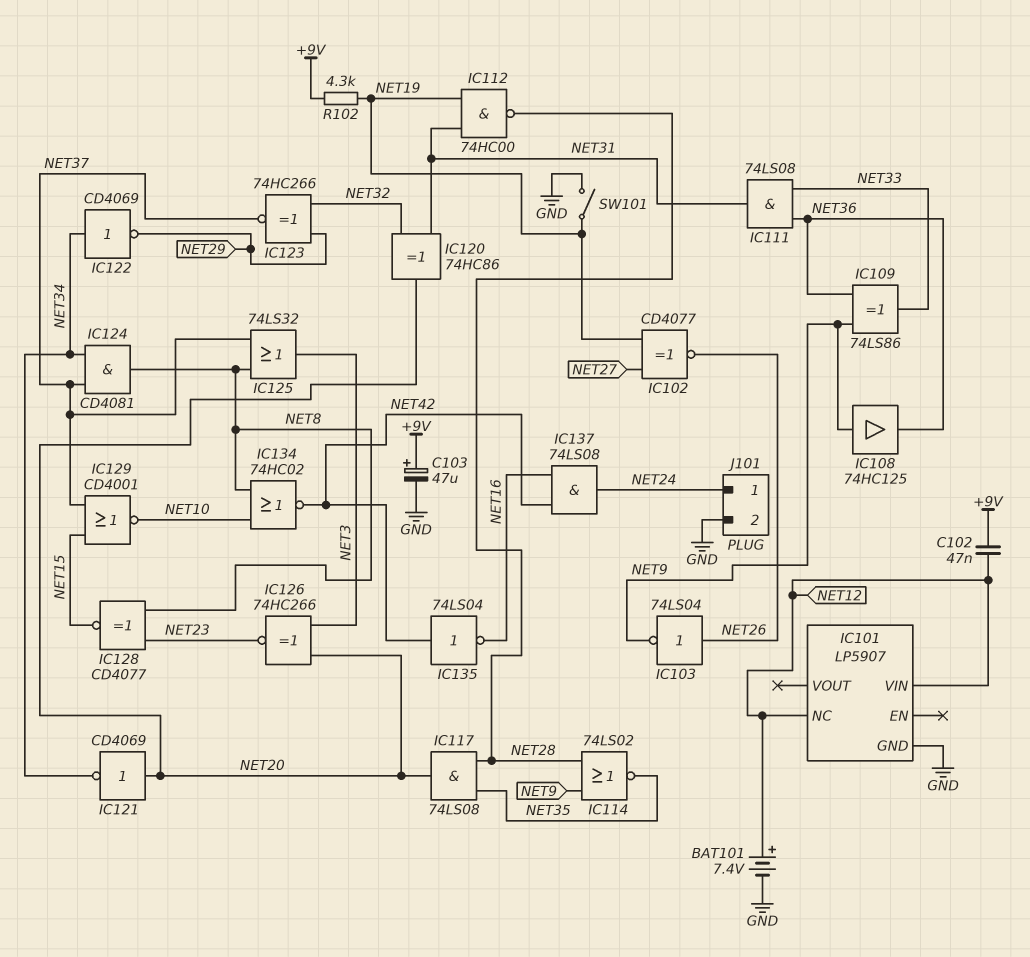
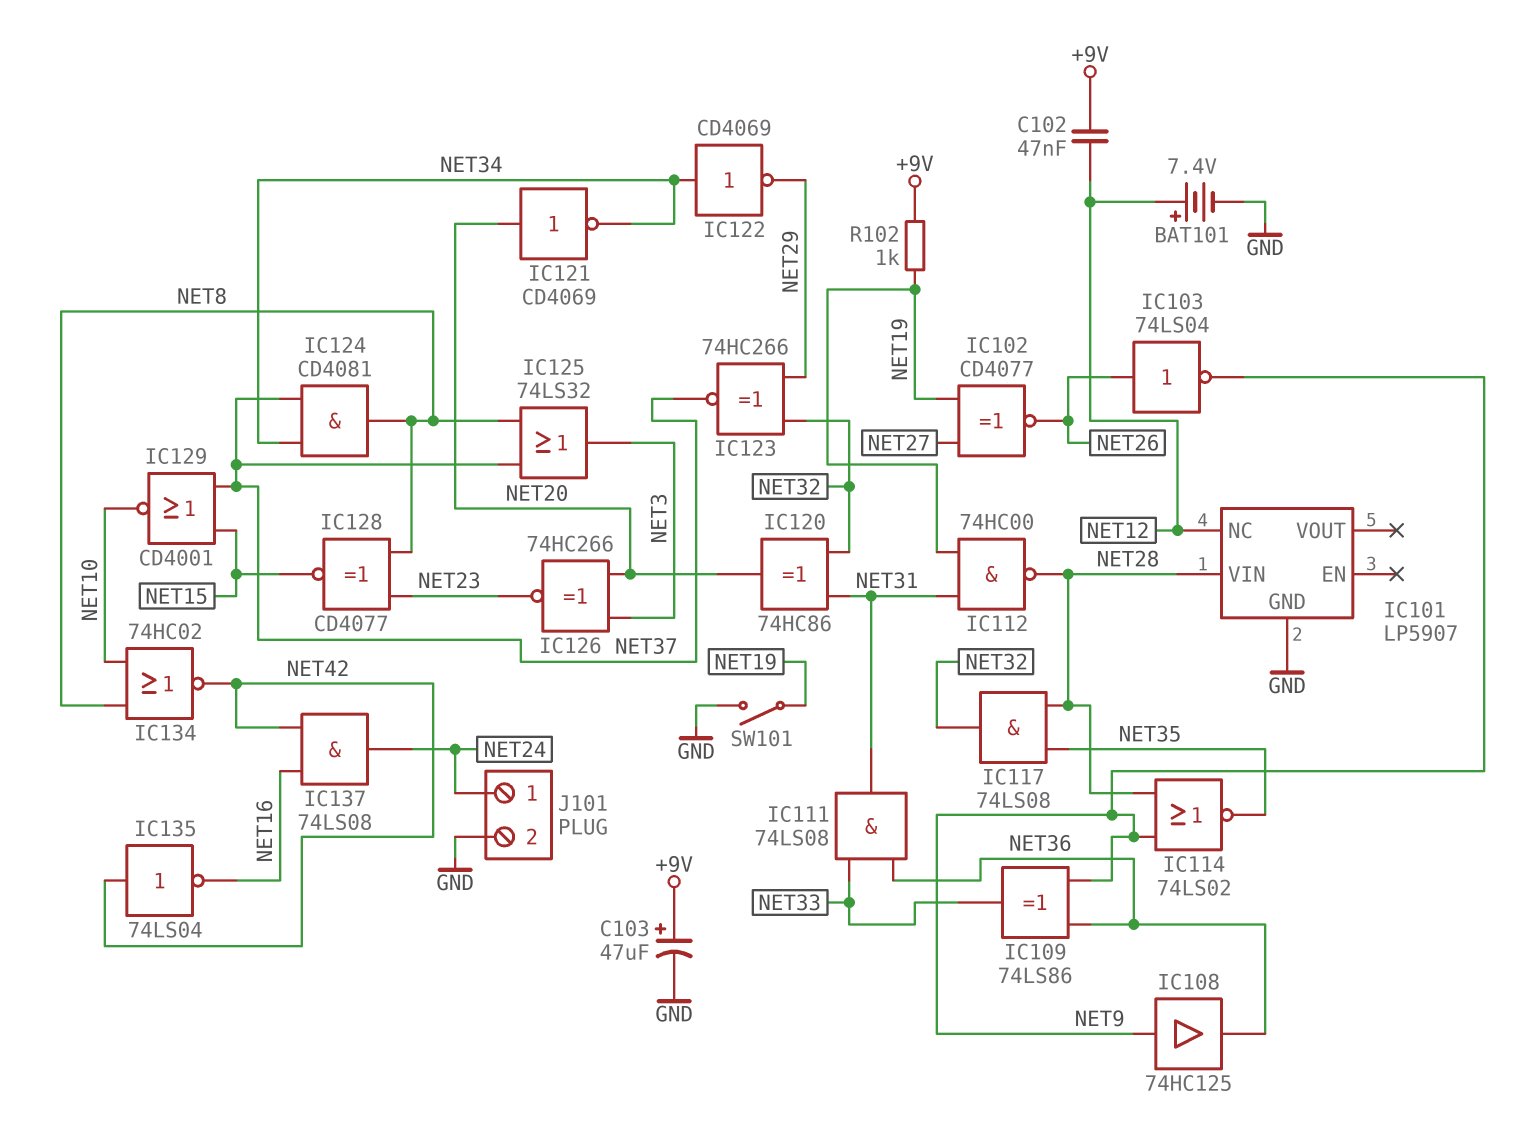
IC101 pin VIN: NET12 -> NET28
IC117: AND 74LS08 (in NET28, in NET35, out NET20) -> AND 74LS08 (in NET28, in NET35, out NET32)
R102: 4.3k (+9V, NET19) -> 1k (+9V, NET19)

